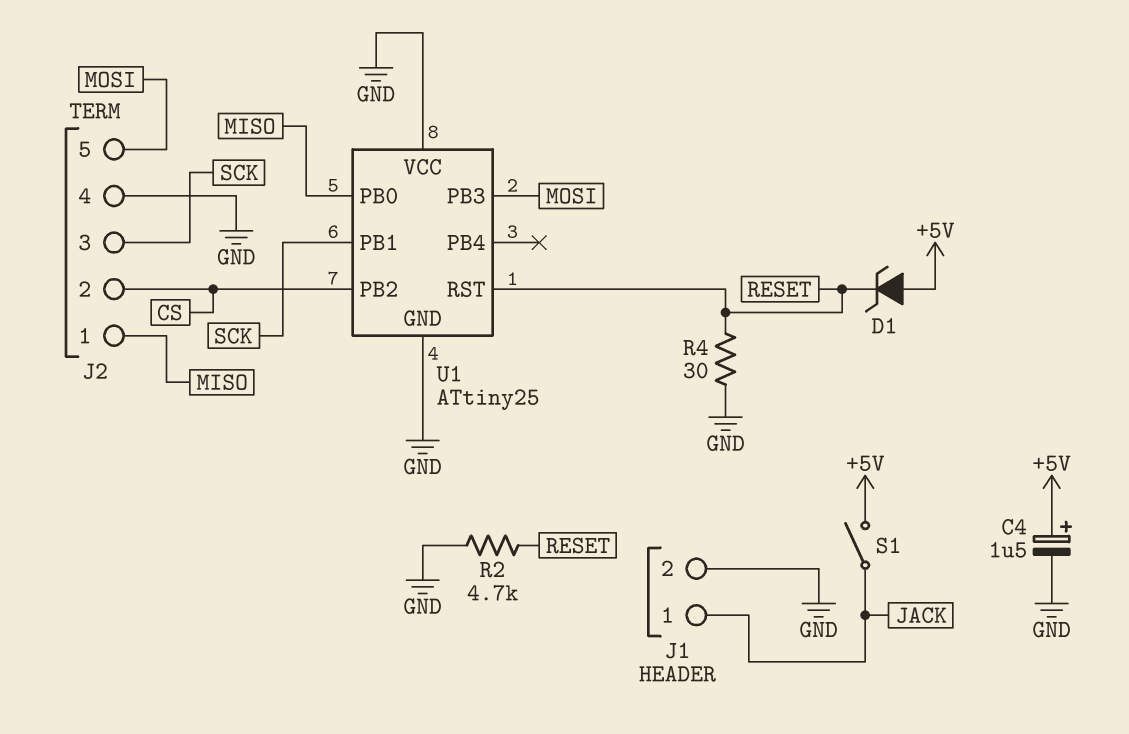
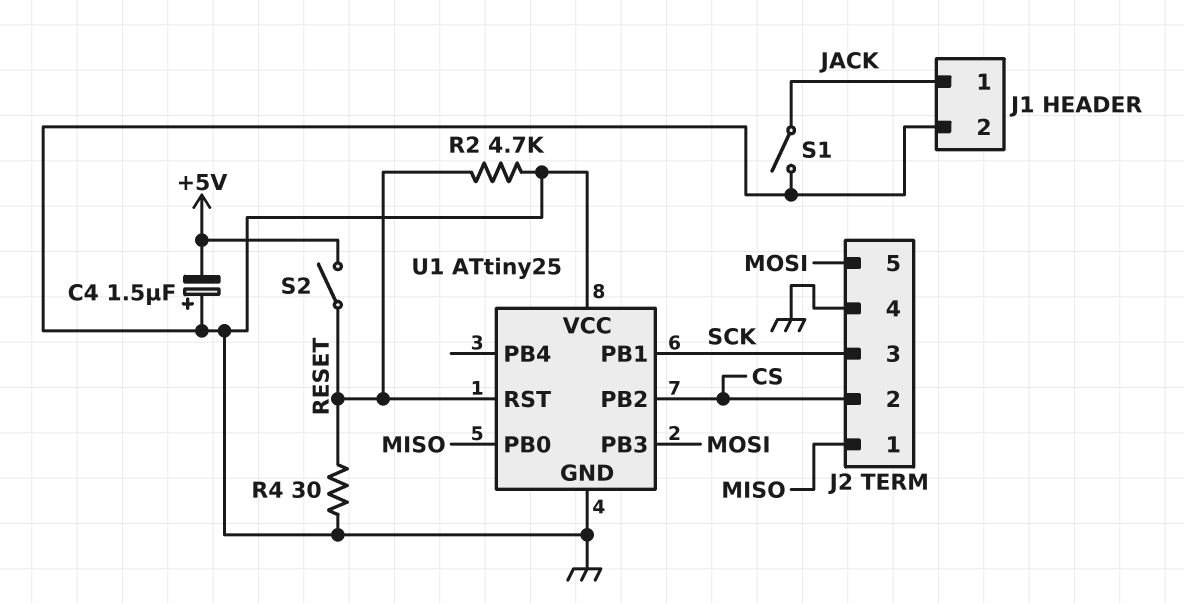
C4: 1.5uF (plus +5V, minus GND) -> 1.5uF (plus GND, minus +5V)
D1: zener (A +5V, K RESET) -> none
S1: switch (+5V, JACK) -> switch (GND, JACK)
S2: none -> switch (+5V, RESET)

